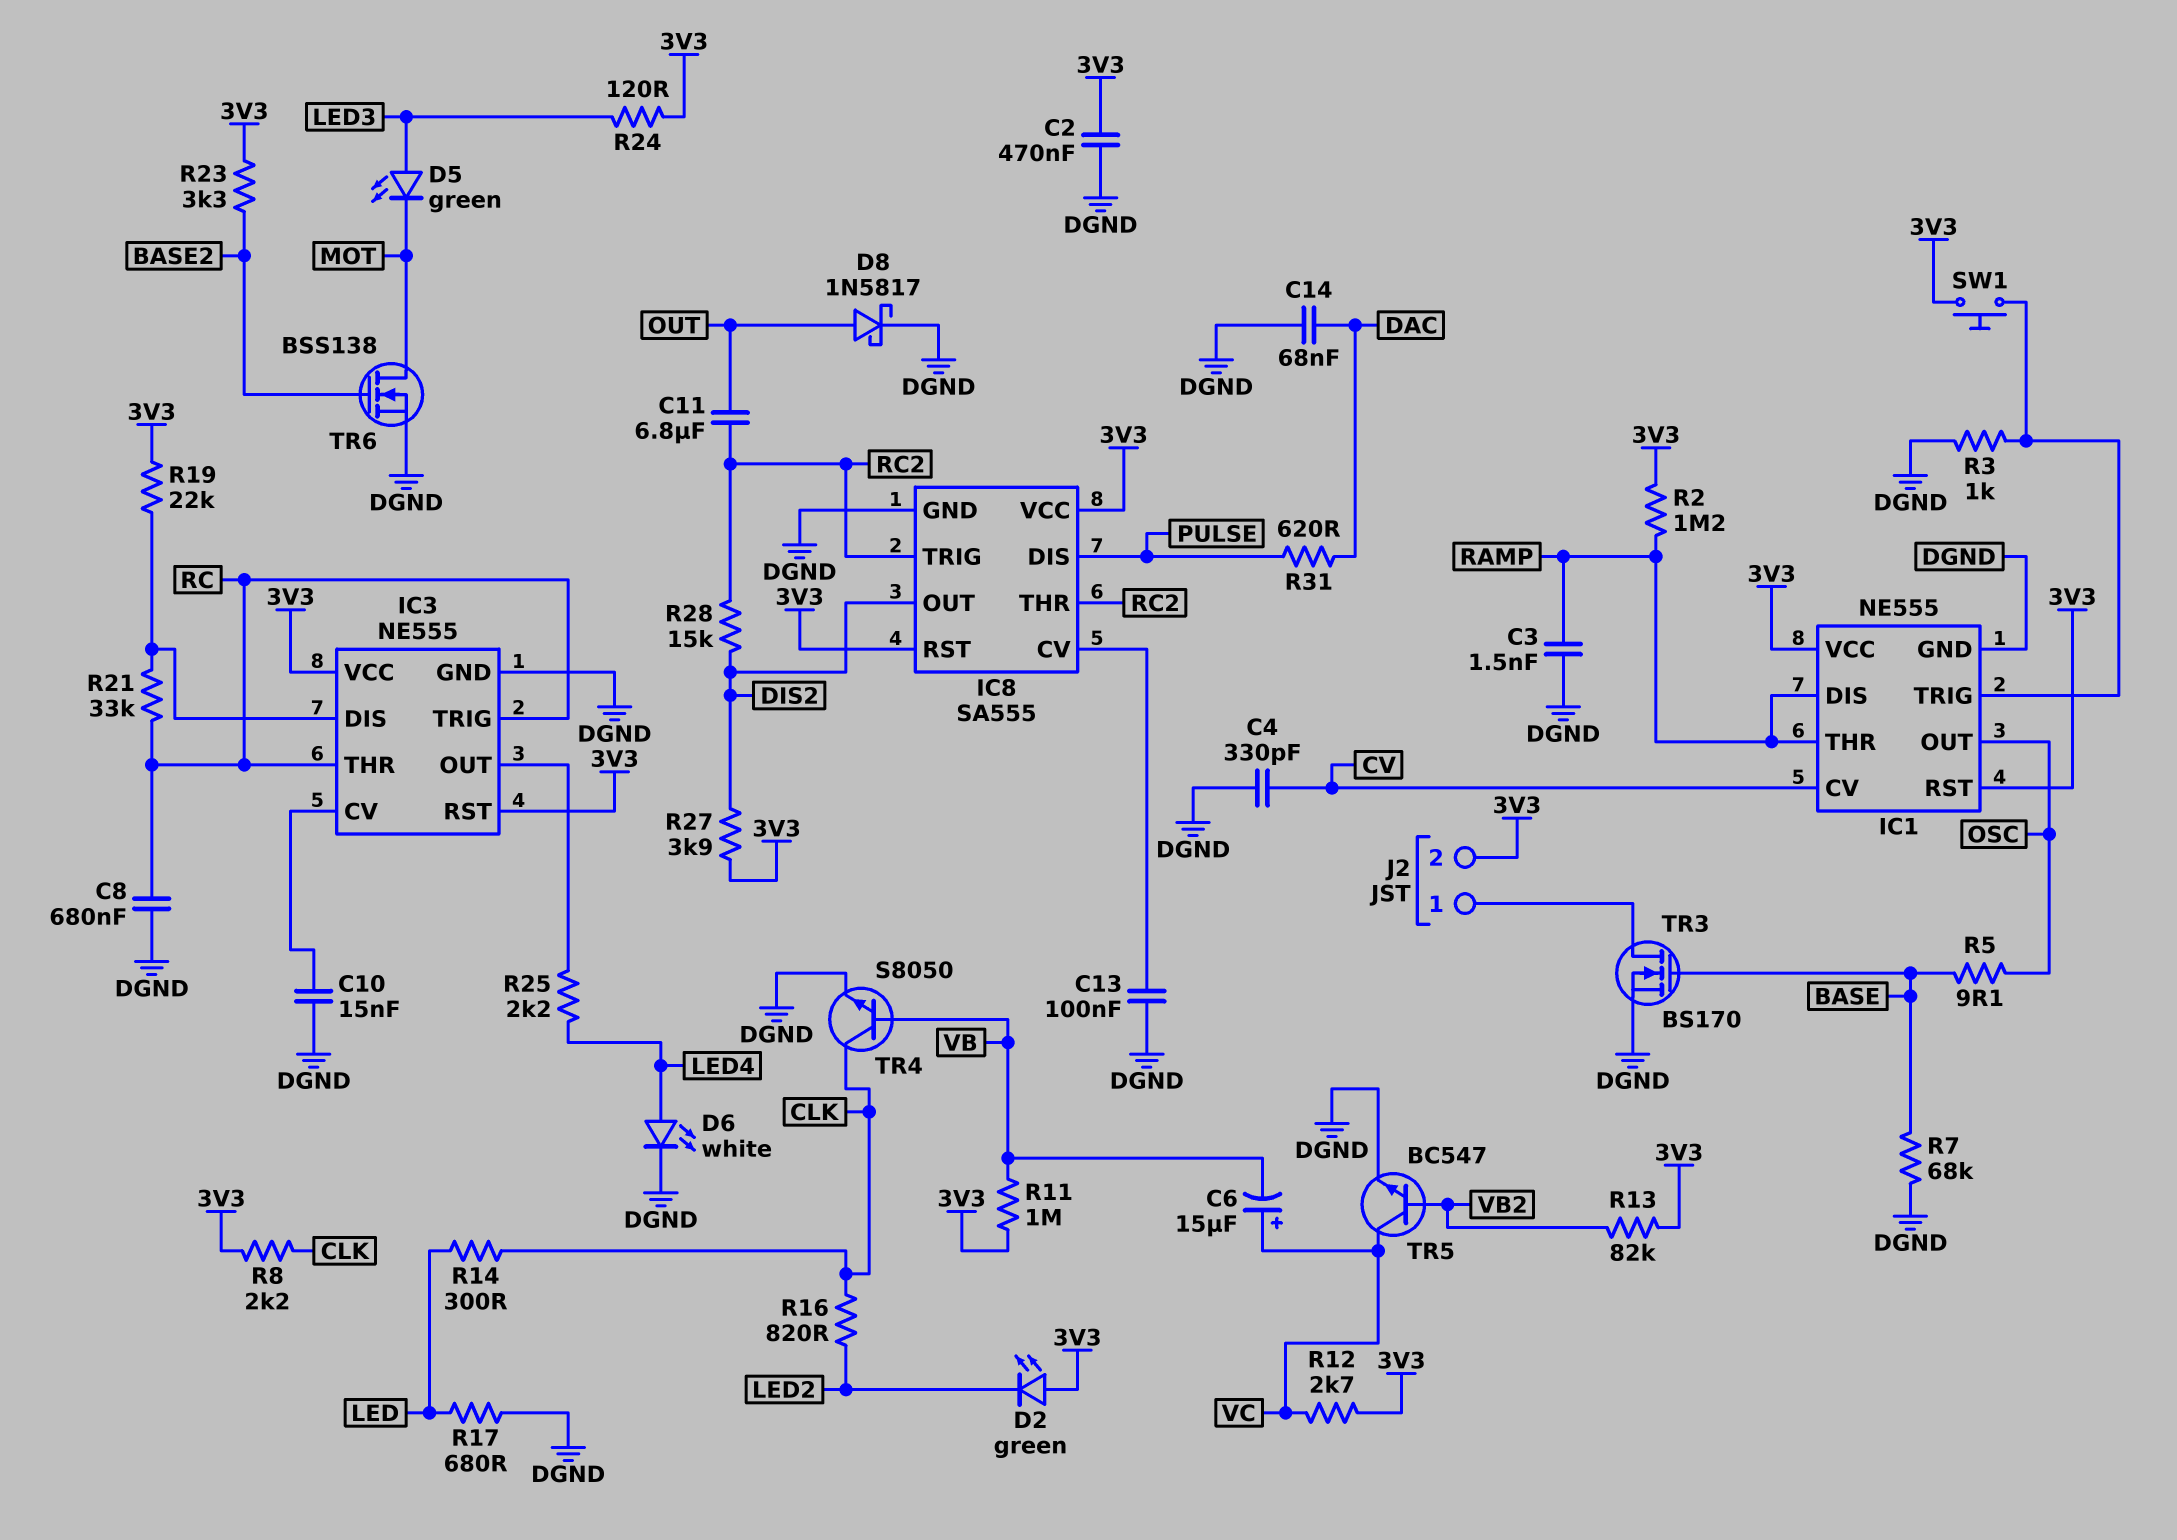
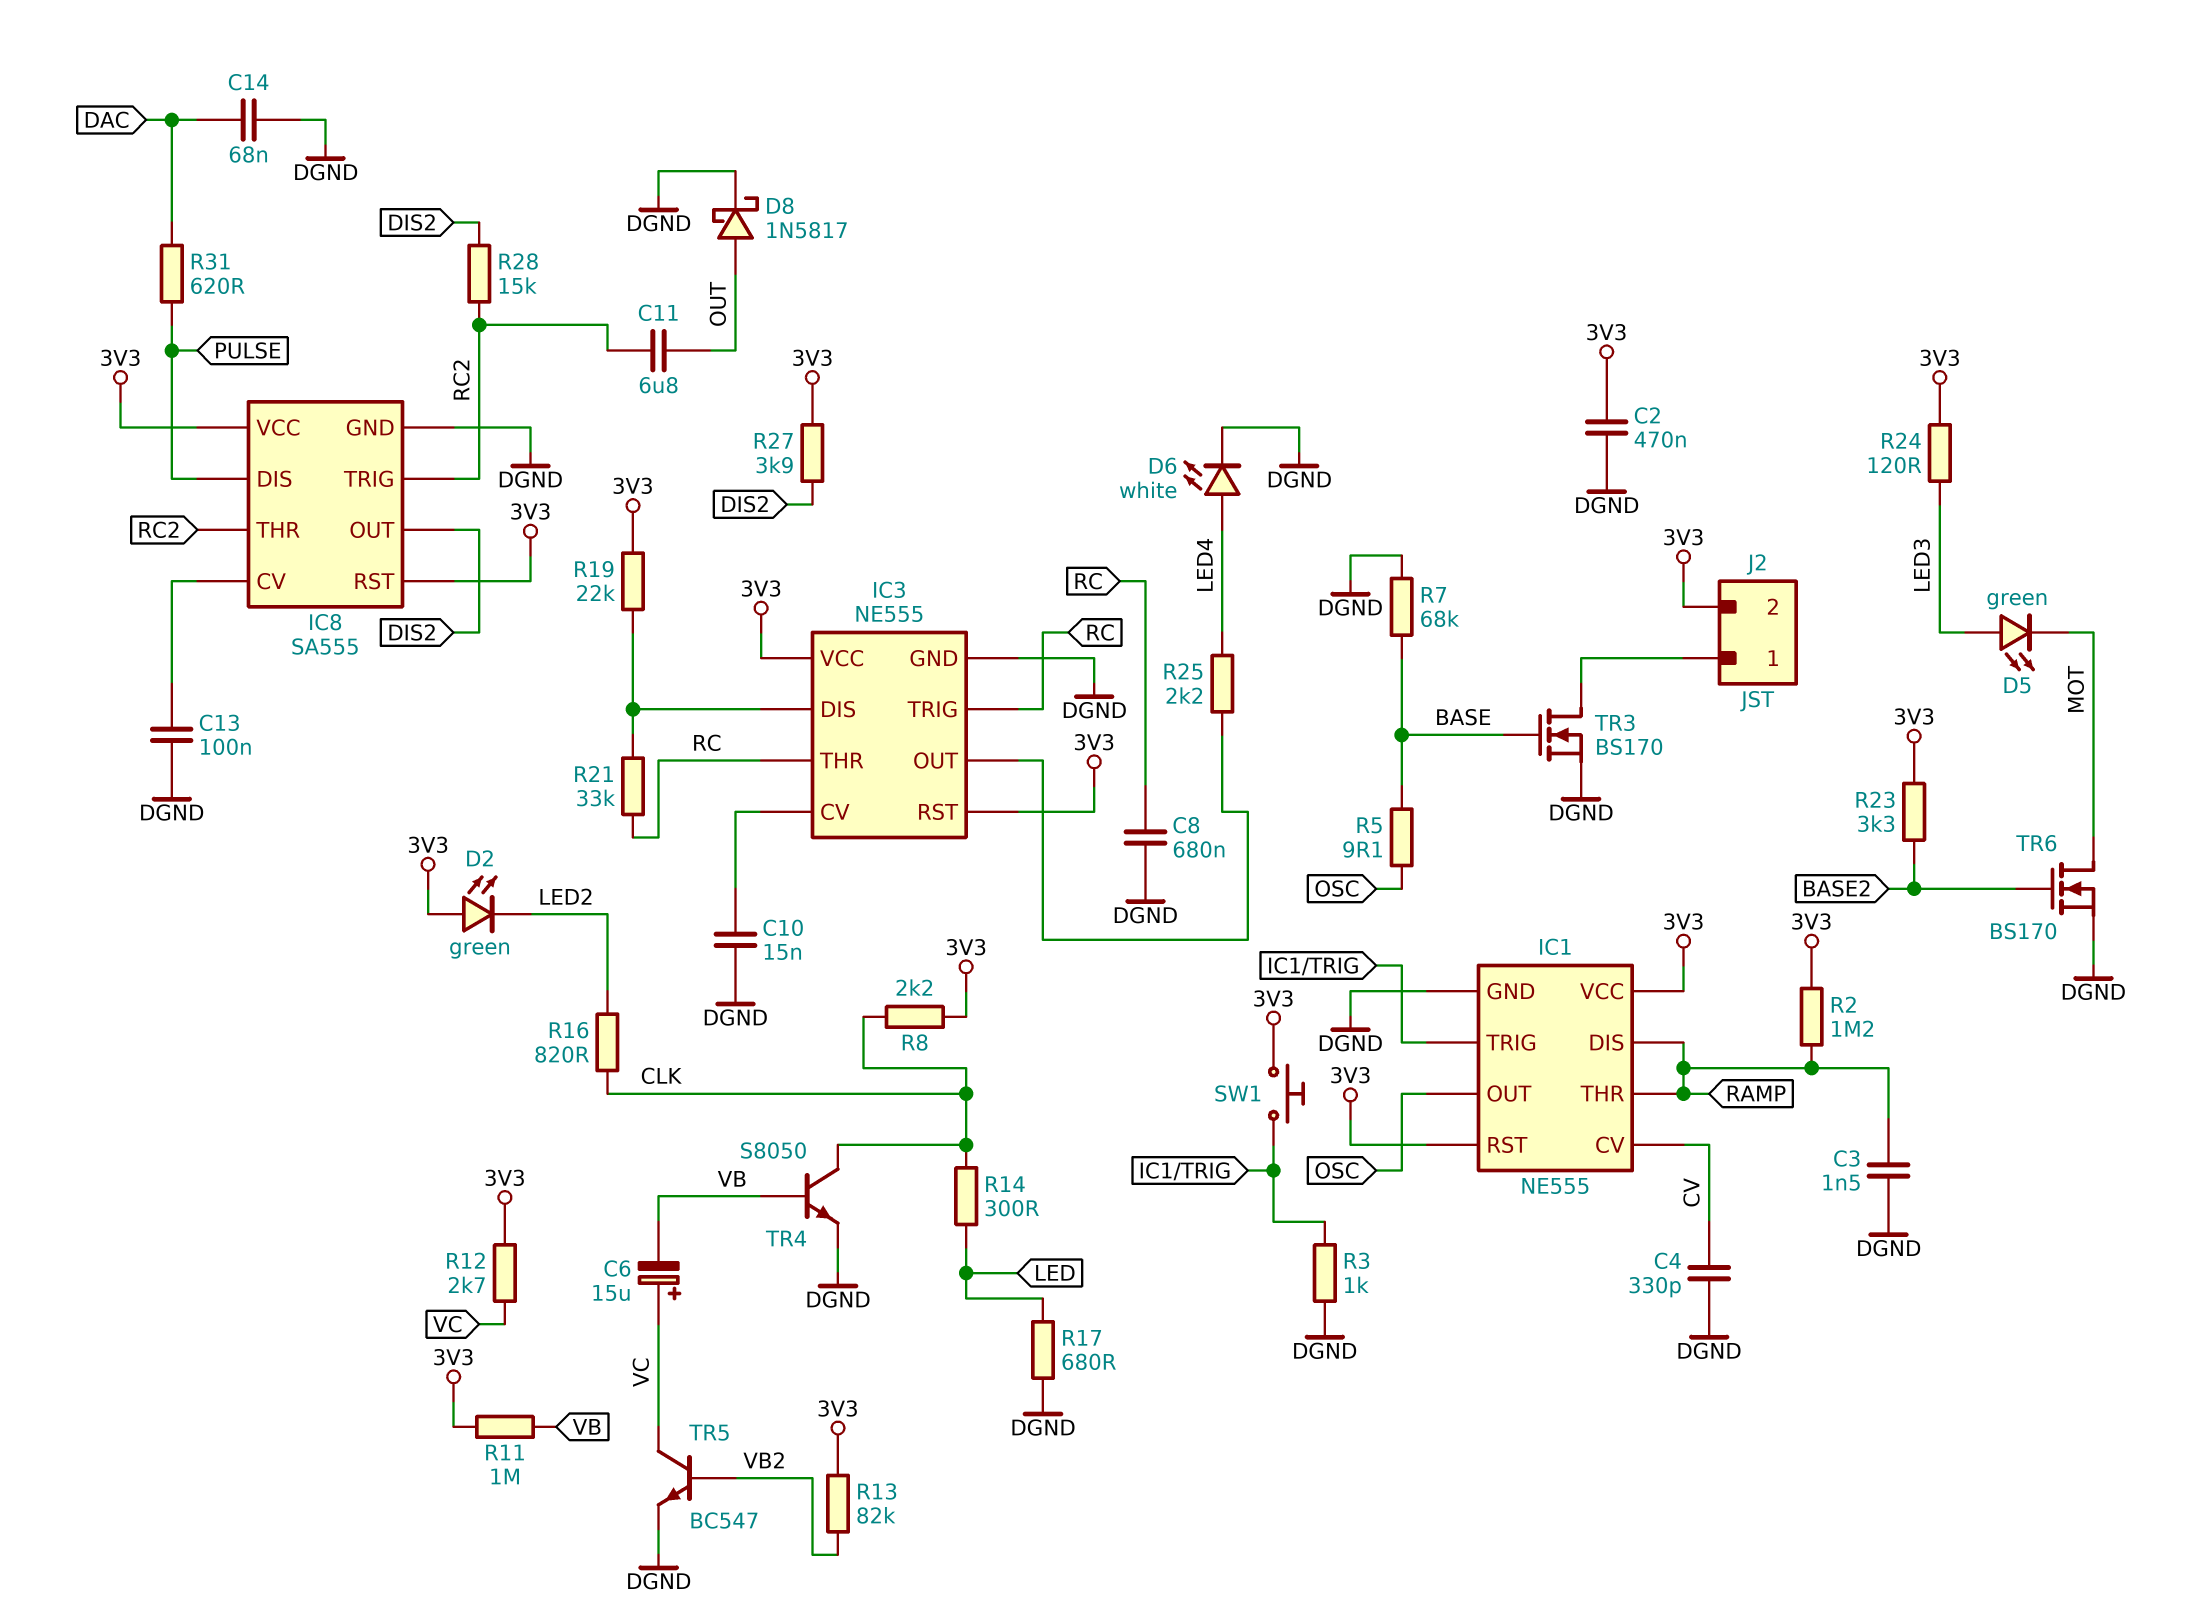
TR6: NMOS BSS138 (G BASE2, D MOT, S DGND) -> NMOS BS170 (G BASE2, D MOT, S DGND)

